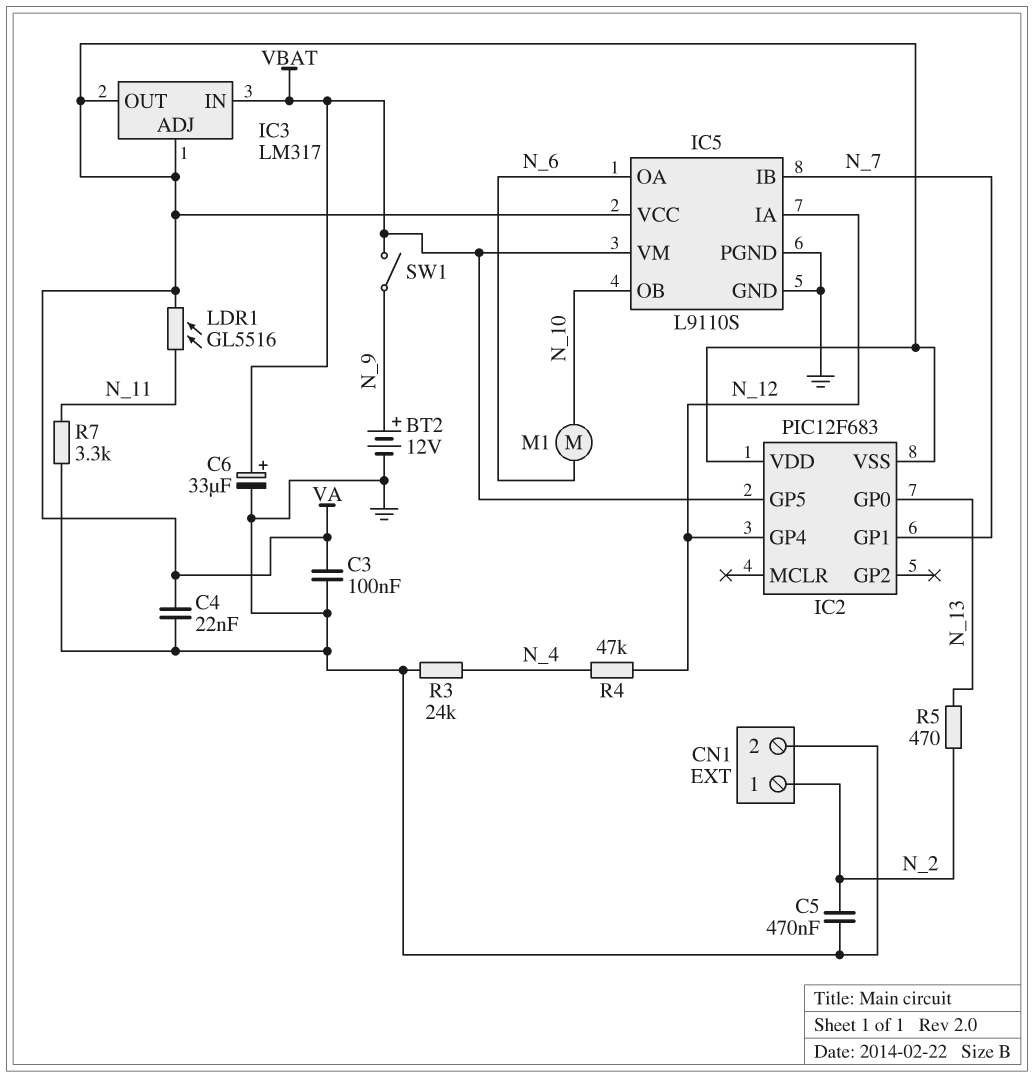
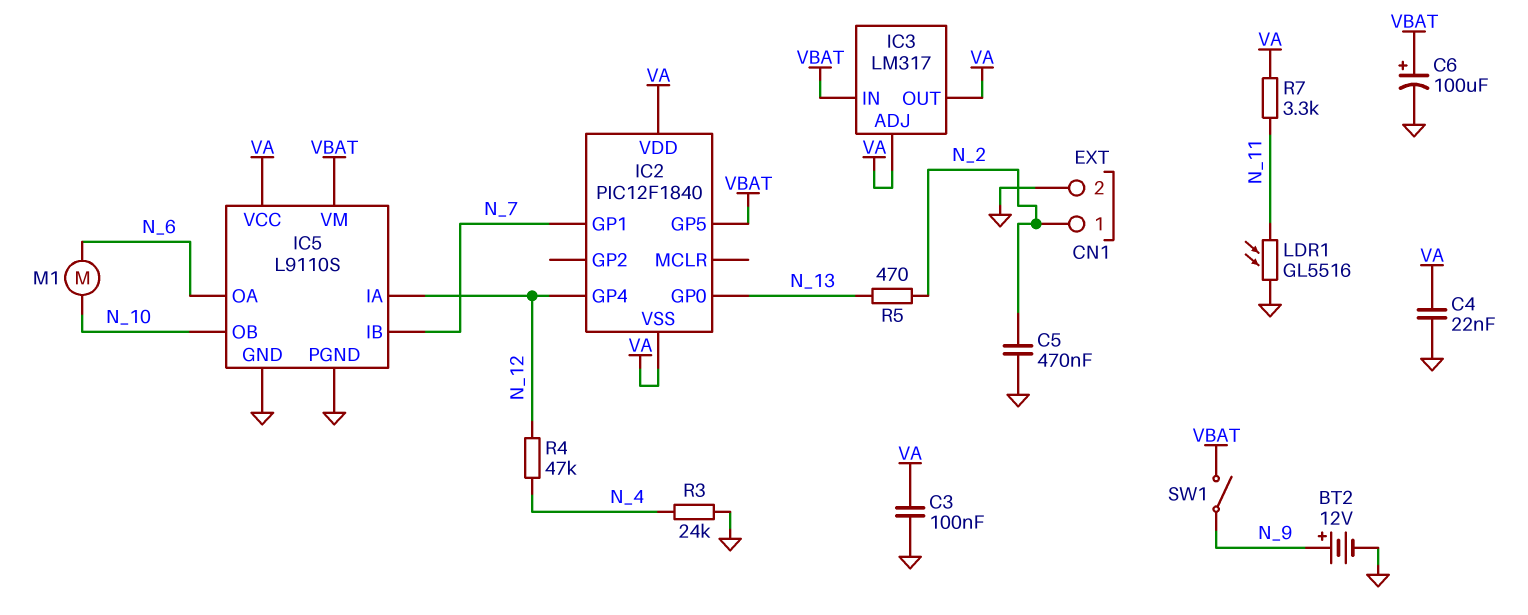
C6: 33uF (plus VBAT, minus GND) -> 100uF (plus VBAT, minus GND)
IC2: PIC12F683 -> PIC12F1840
LDR1: GL5516 (N_11, VA) -> GL5516 (GND, N_11)
R7: 3.3k (GND, N_11) -> 3.3k (N_11, VA)

